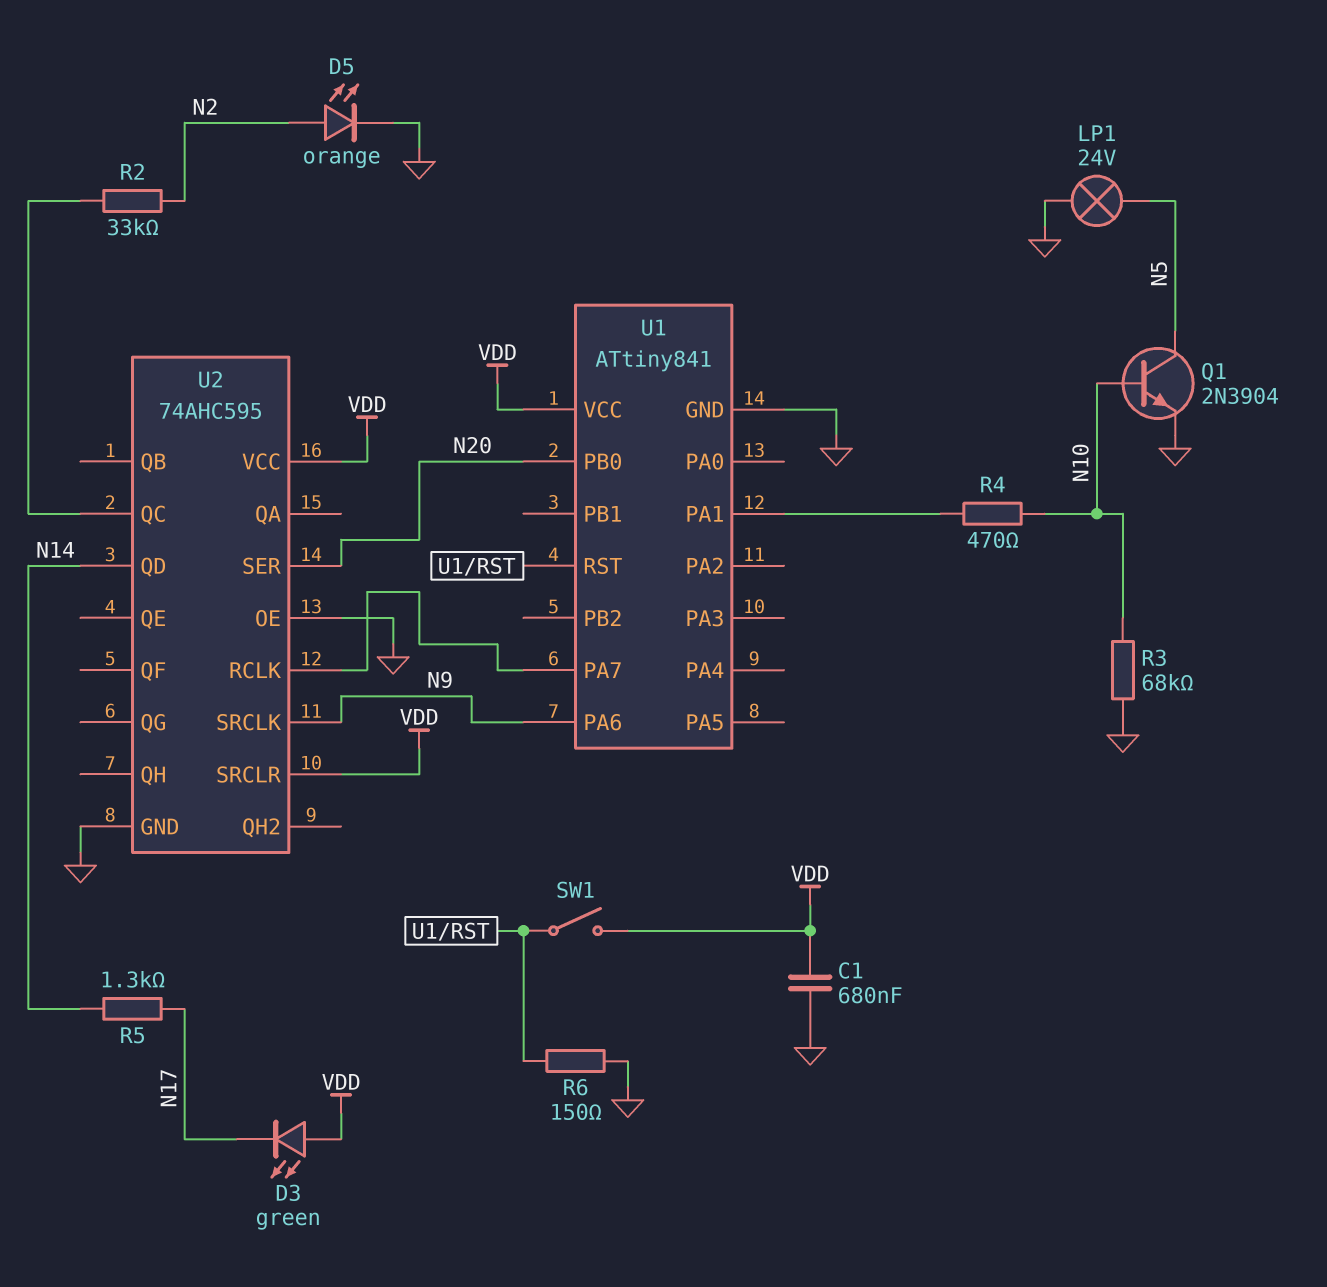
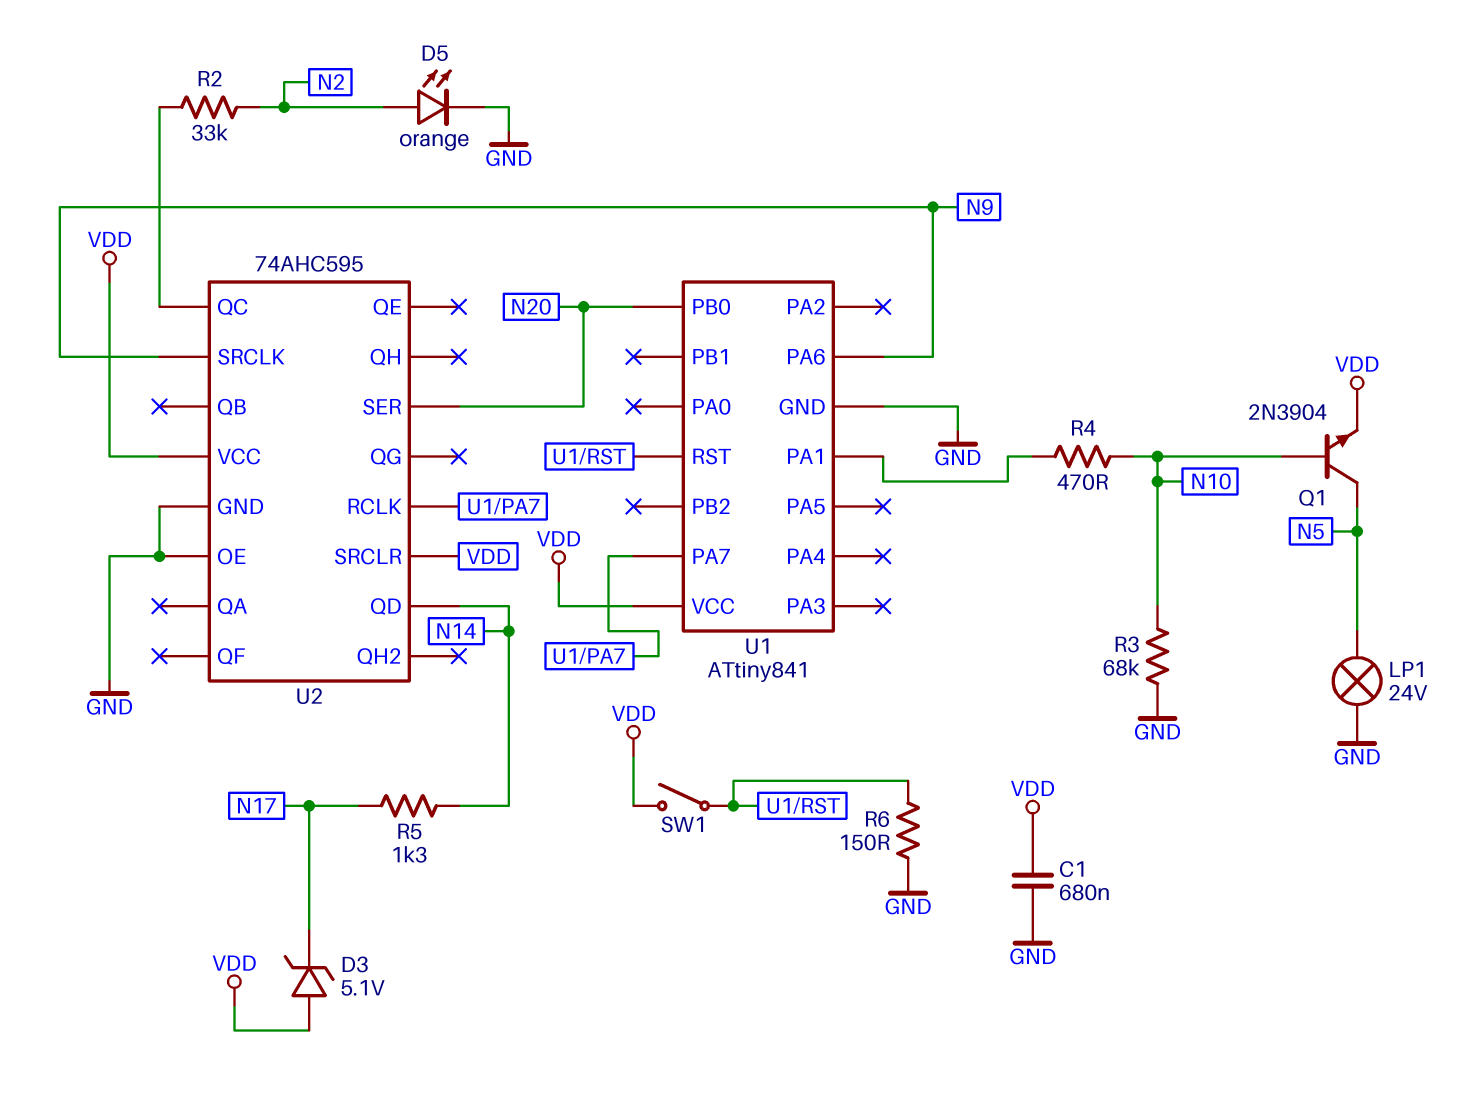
D3: LED green (A VDD, K N17) -> zener 5.1V (A VDD, K N17)
Q1: NPN 2N3904 (B N10, C N5, E GND) -> NPN 2N3904 (B N10, C N5, E VDD)

